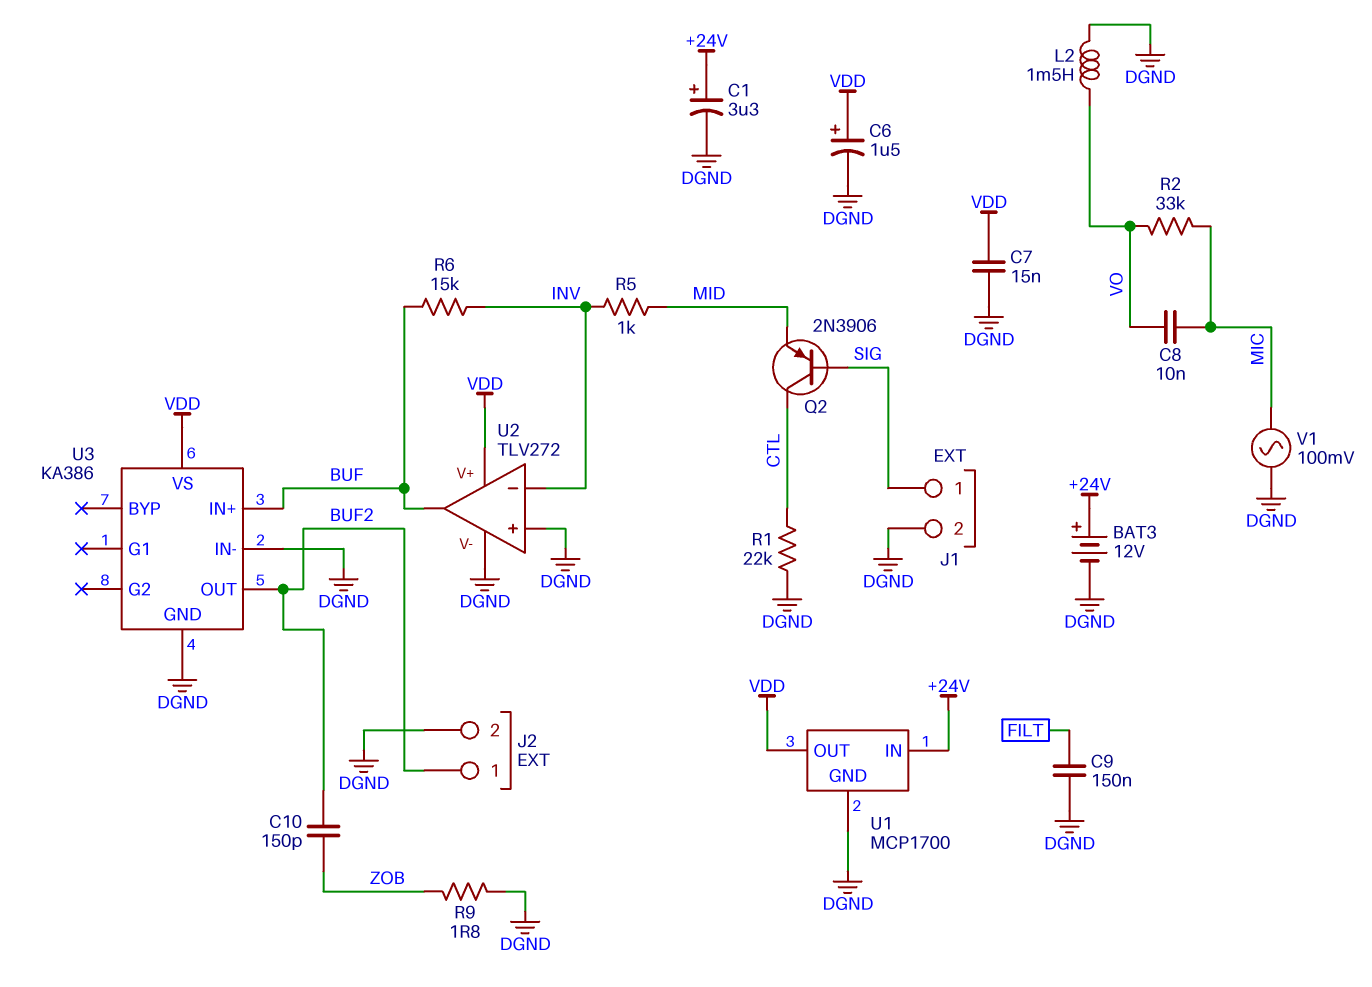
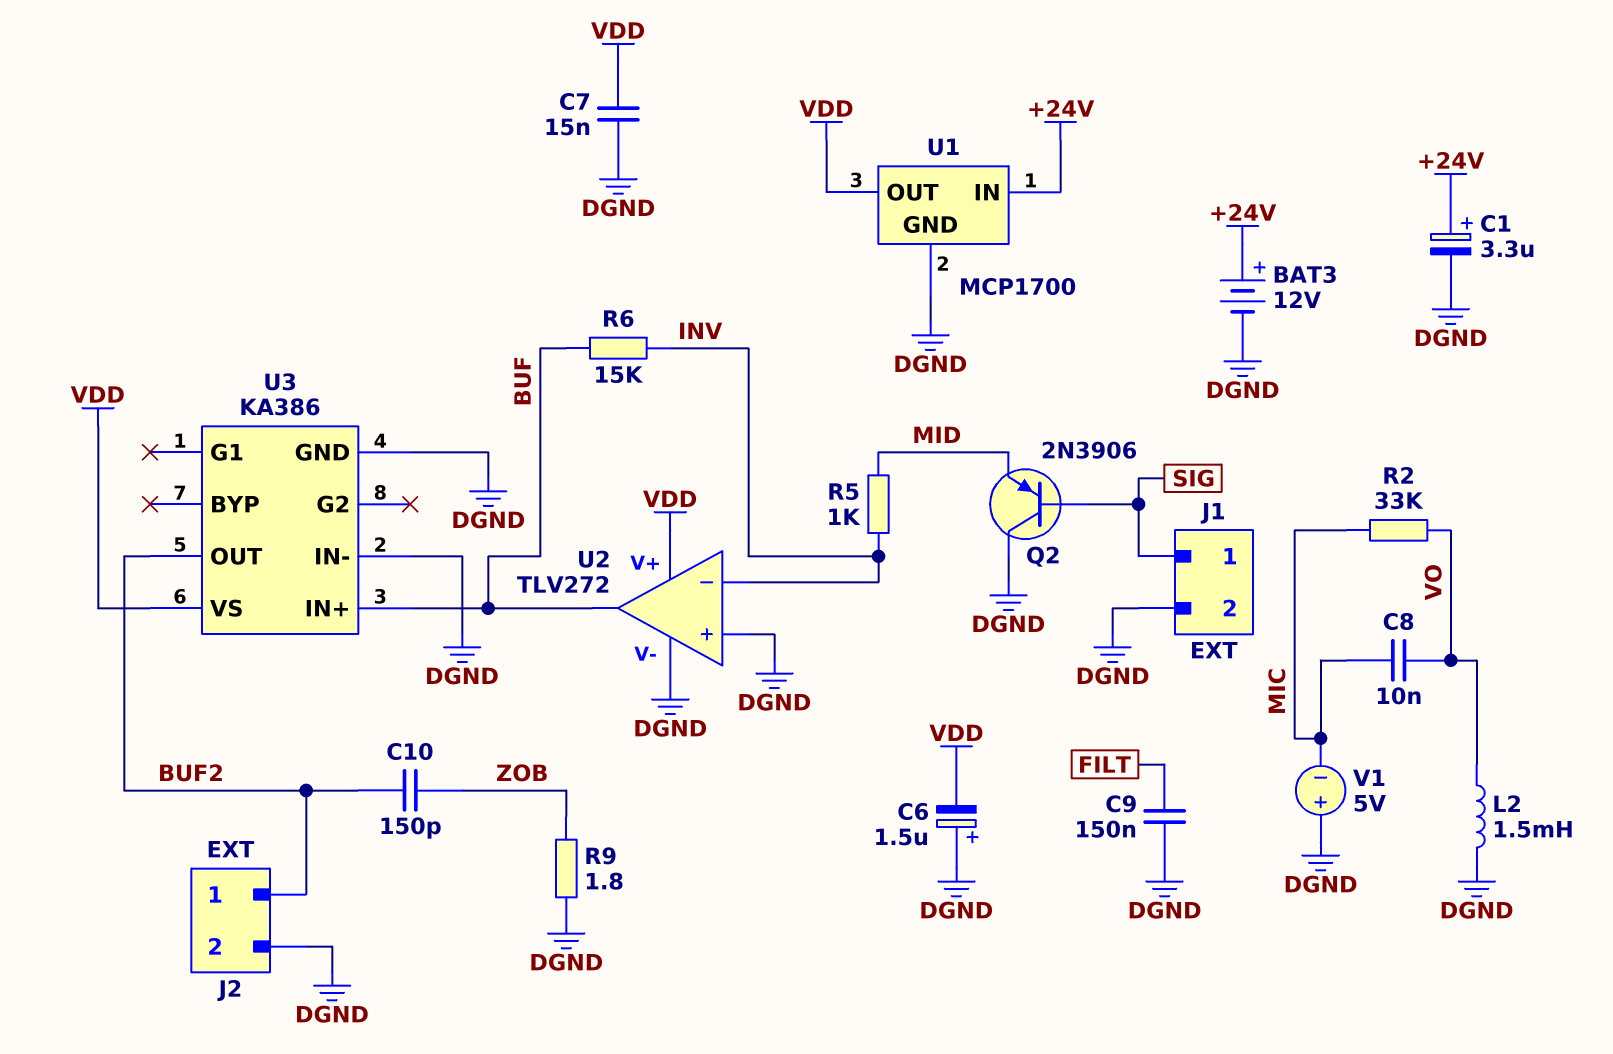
C6: 1.5uF (plus VDD, minus DGND) -> 1.5uF (plus DGND, minus VDD)
Q2: PNP 2N3906 (B SIG, C CTL, E MID) -> PNP 2N3906 (B SIG, C DGND, E MID)
R1: 22k (CTL, DGND) -> none
V1: AC 100mV (DGND, MIC) -> 5V (plus DGND, minus MIC)

